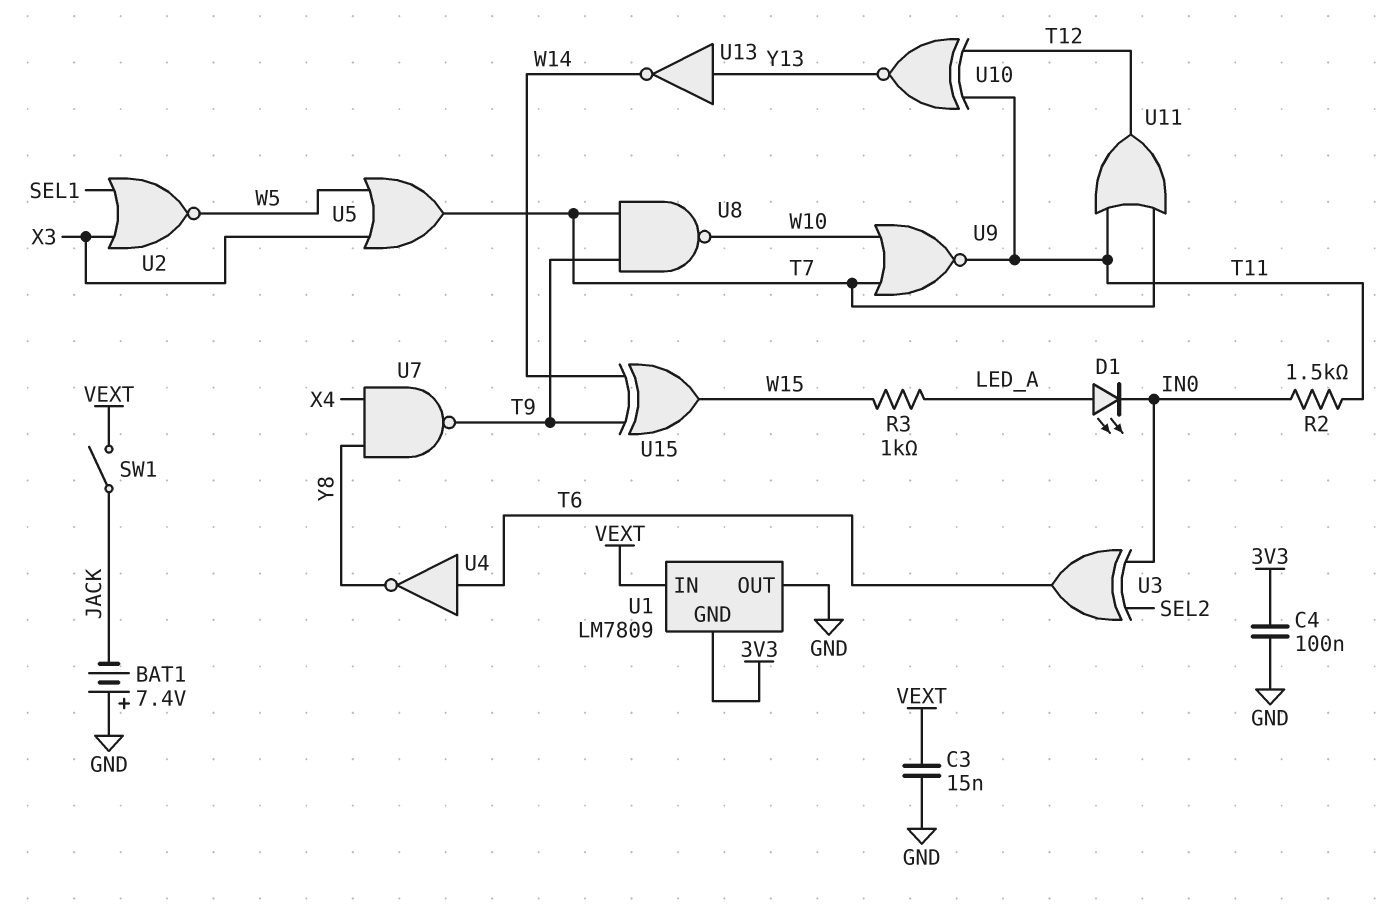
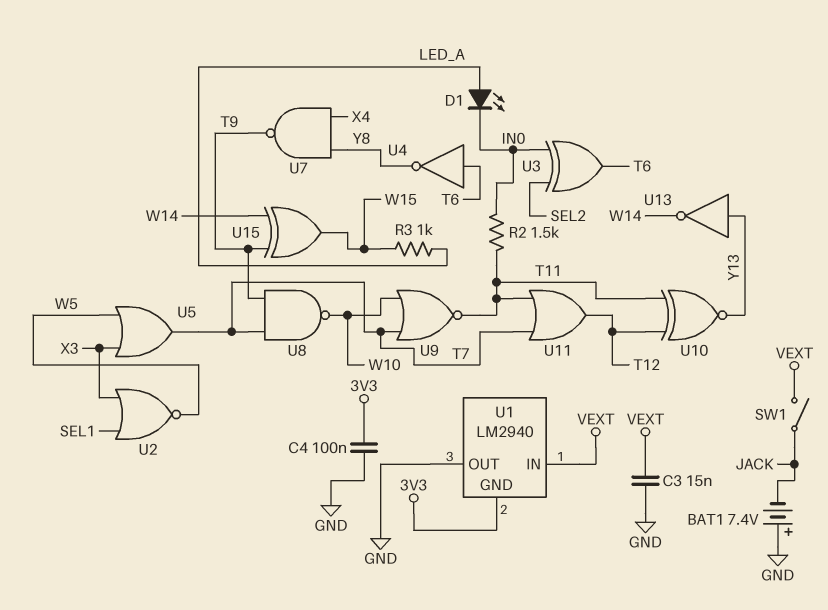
U1: LM7809 -> LM2940

